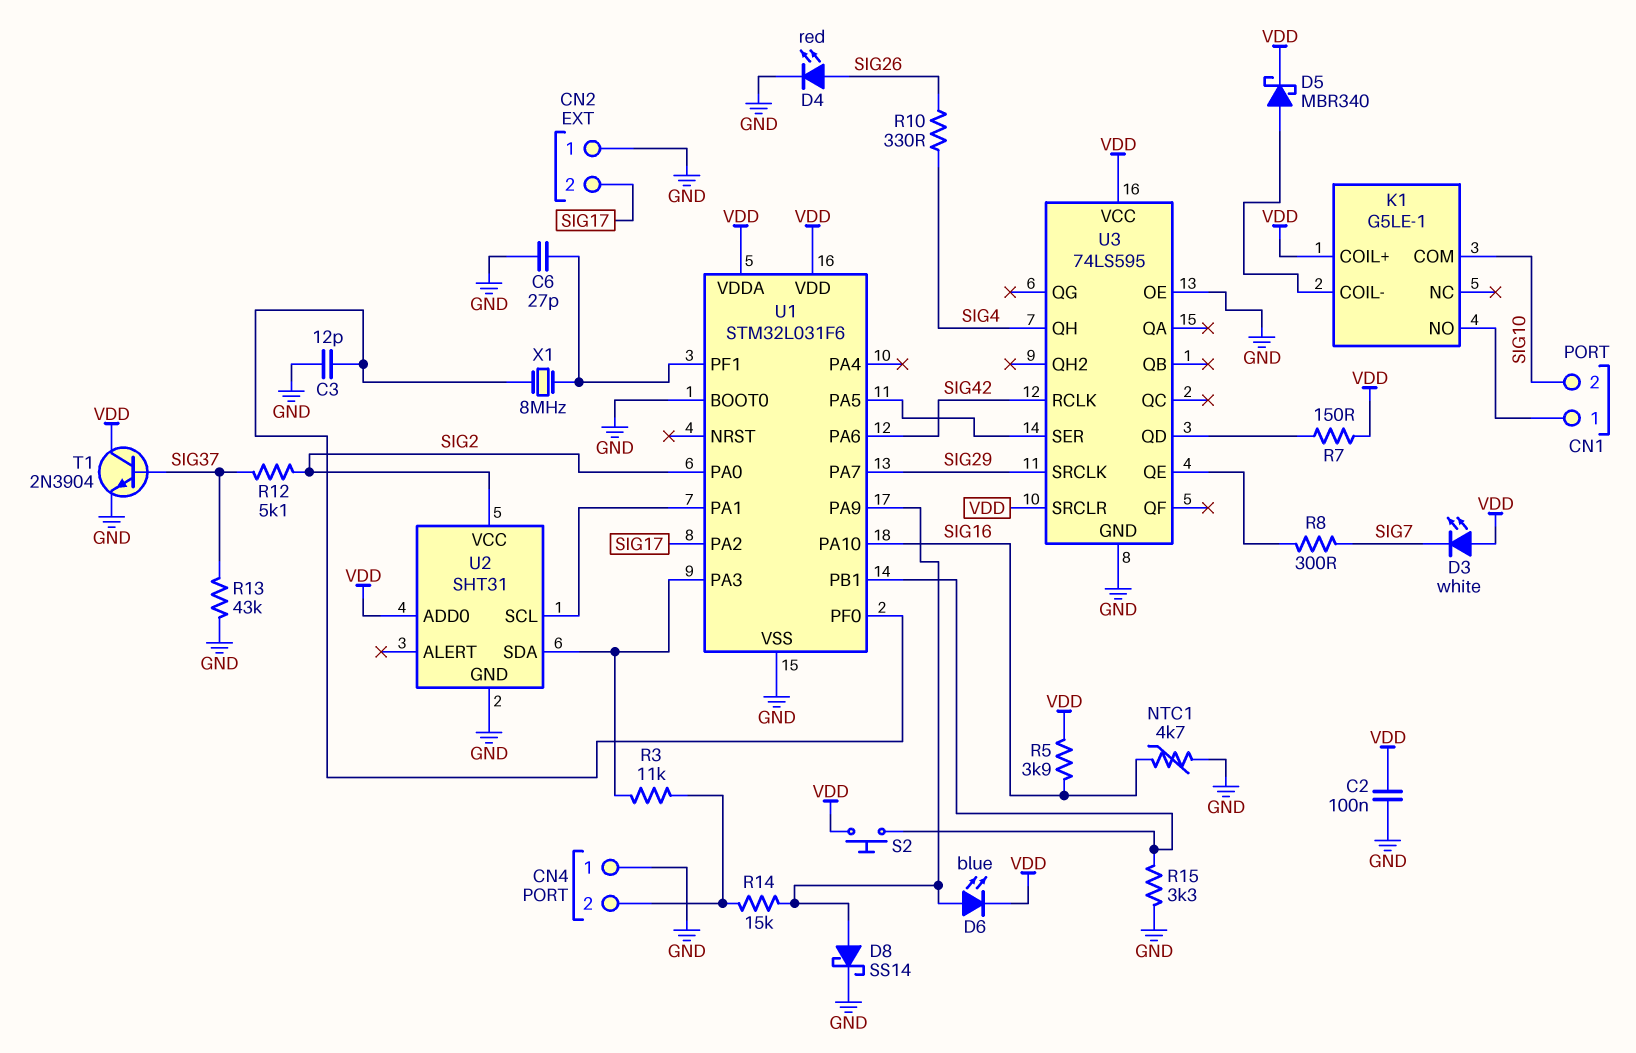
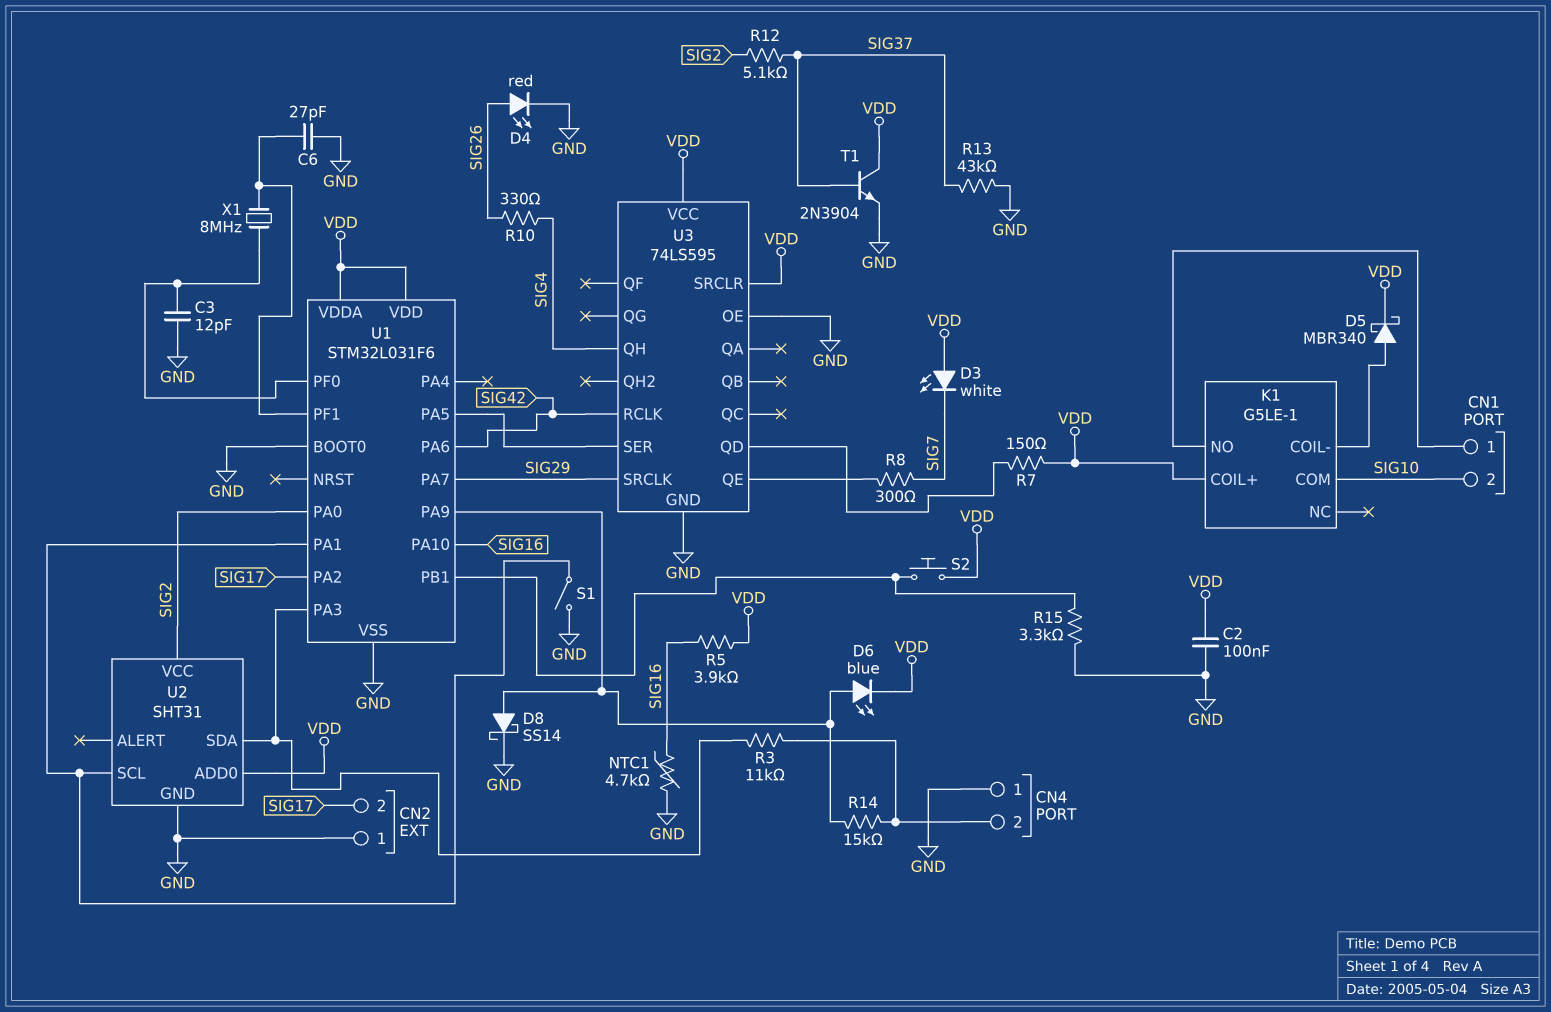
S1: none -> switch (GND, U1/PA1)

